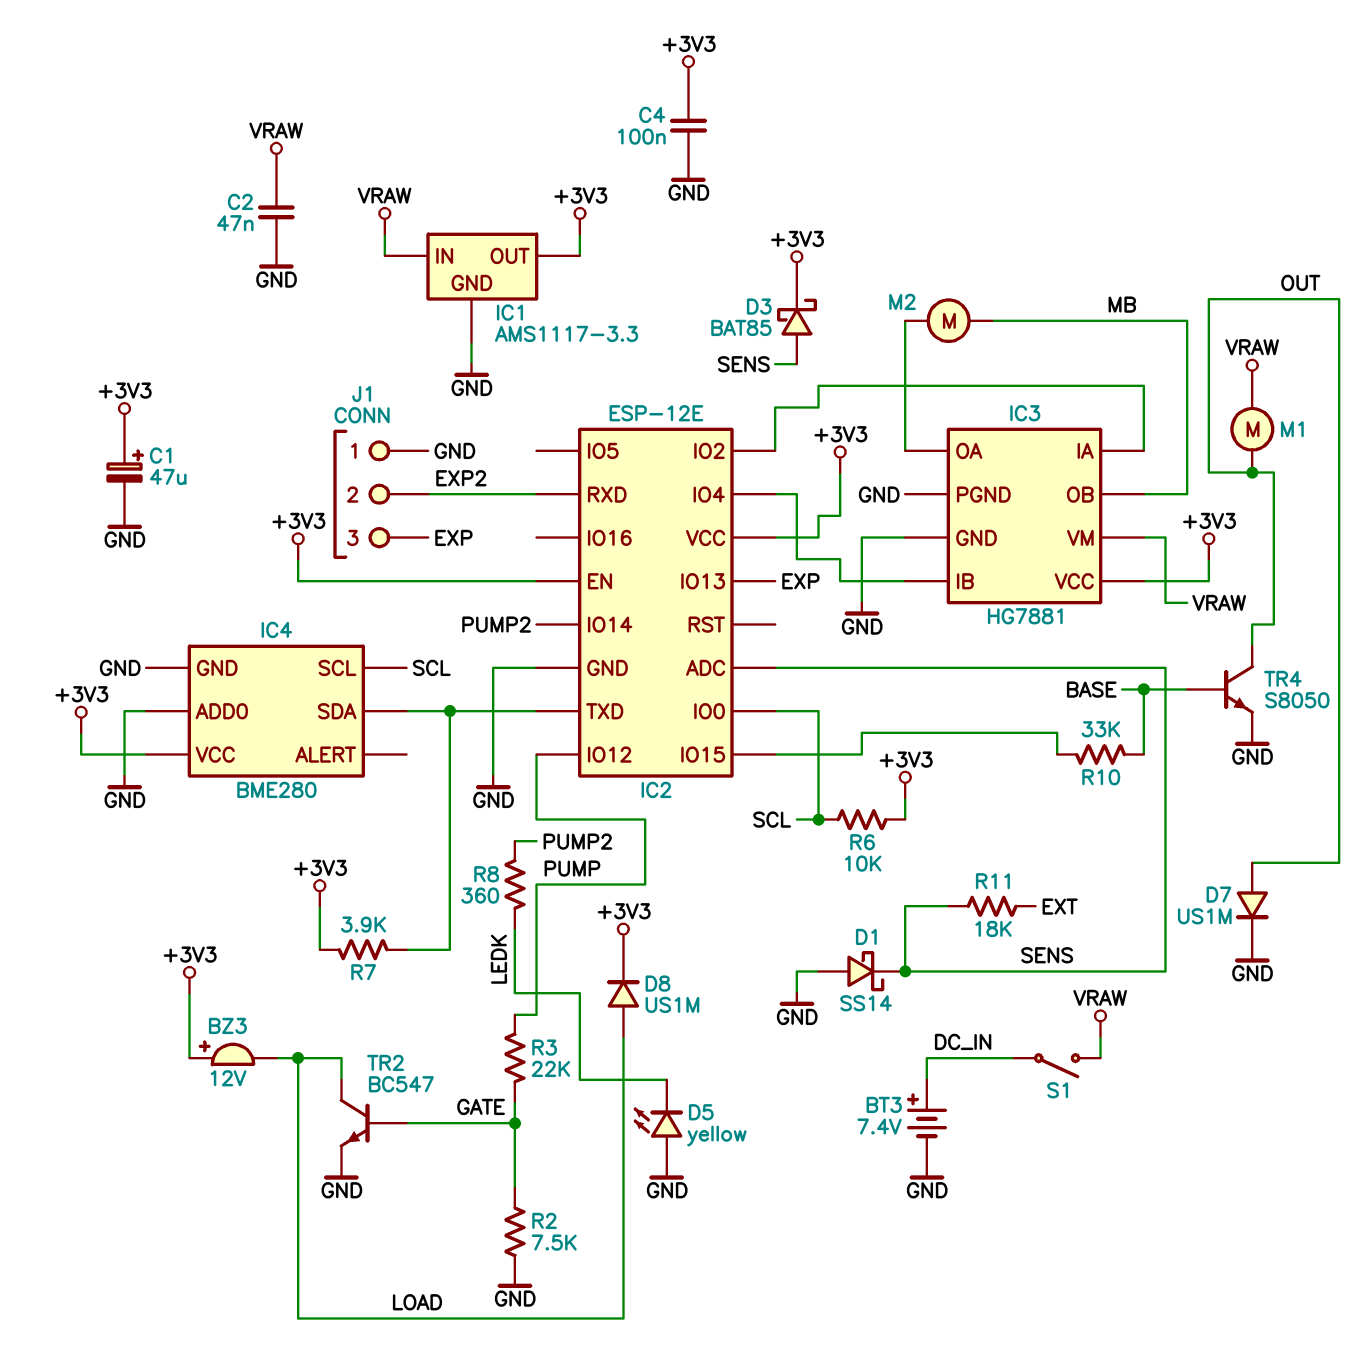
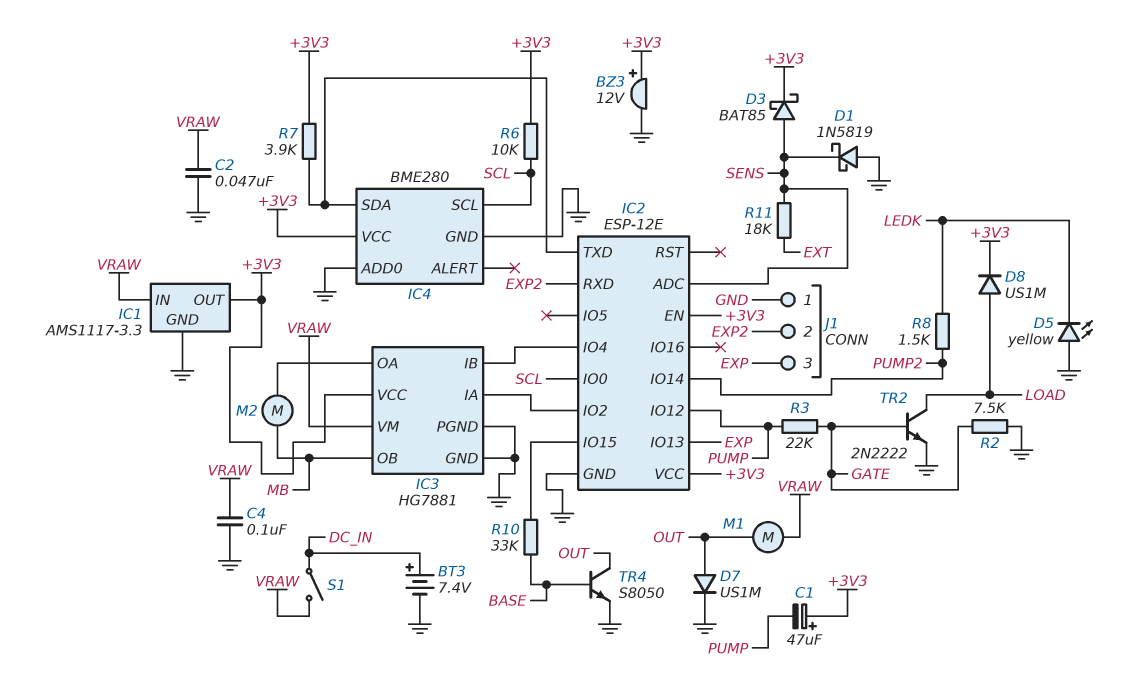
BZ3: buzzer 12V (plus +3V3, minus LOAD) -> buzzer 12V (plus +3V3, minus GND)
C1: 47uF (plus +3V3, minus GND) -> 47uF (plus +3V3, minus PUMP)
C4: 100nF (+3V3, GND) -> 100nF (GND, VRAW)
D1: schottky SS14 (A GND, K SENS) -> schottky 1N5819 (A GND, K SENS)
R8: 360 (LEDK, PUMP2) -> 1.5k (LEDK, PUMP2)
TR2: NPN BC547 (B GATE, C LOAD, E GND) -> NPN 2N2222 (B GATE, C LOAD, E GND)

